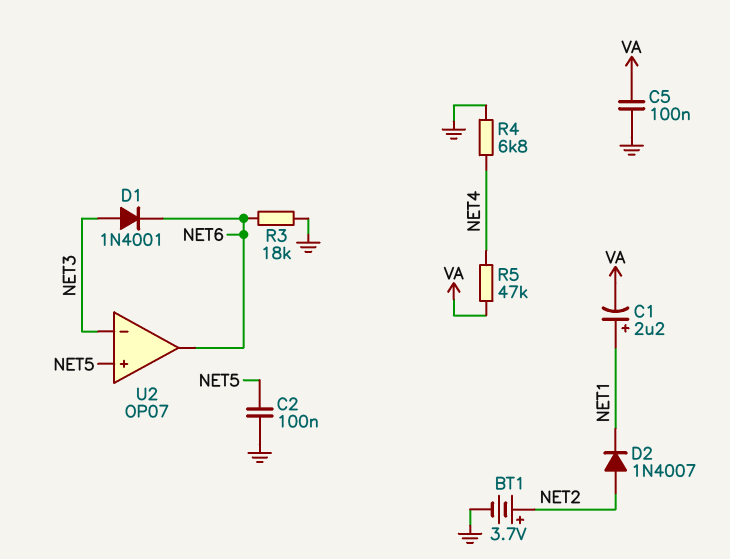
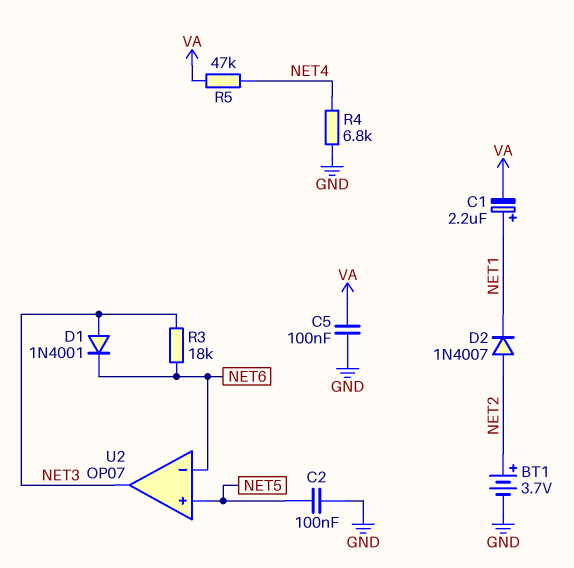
R3: 18k (GND, NET6) -> 18k (NET3, NET6)
U2 pin in-: NET3 -> NET6
U2 pin out: NET6 -> NET3

